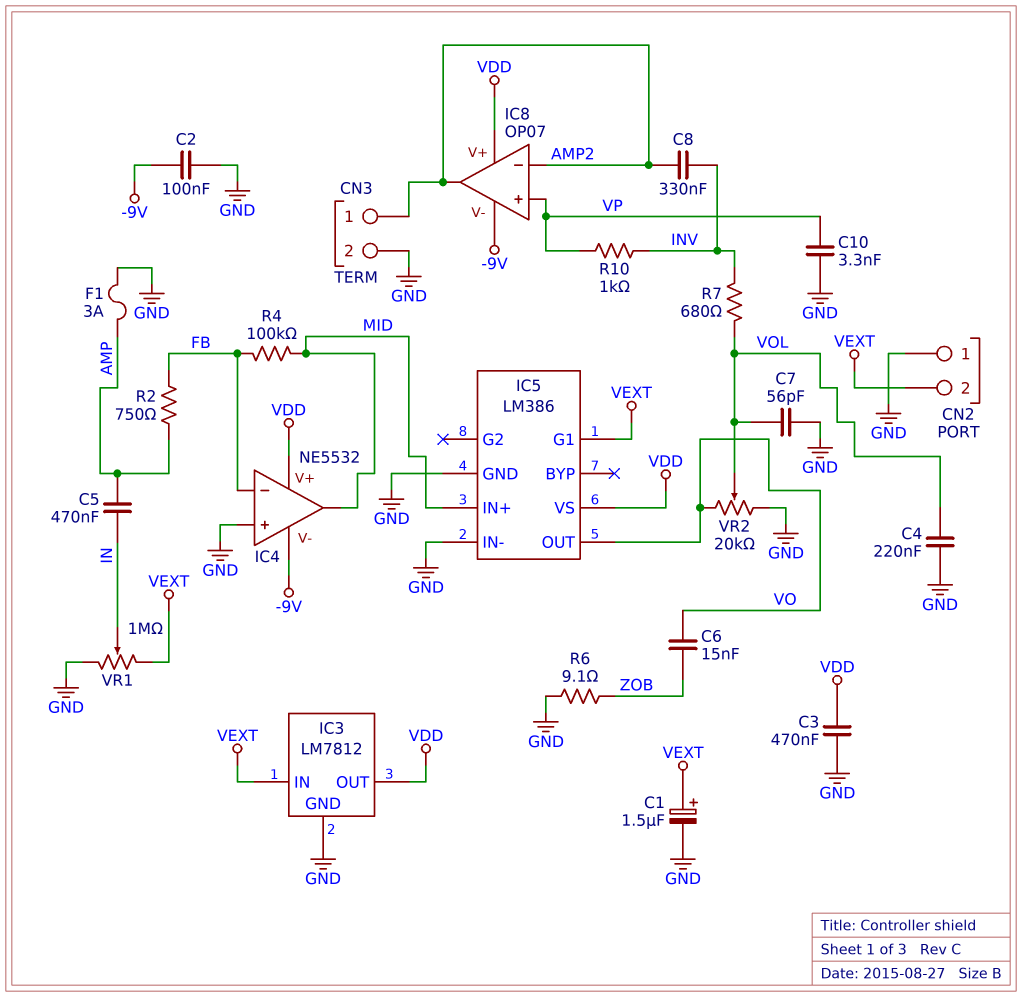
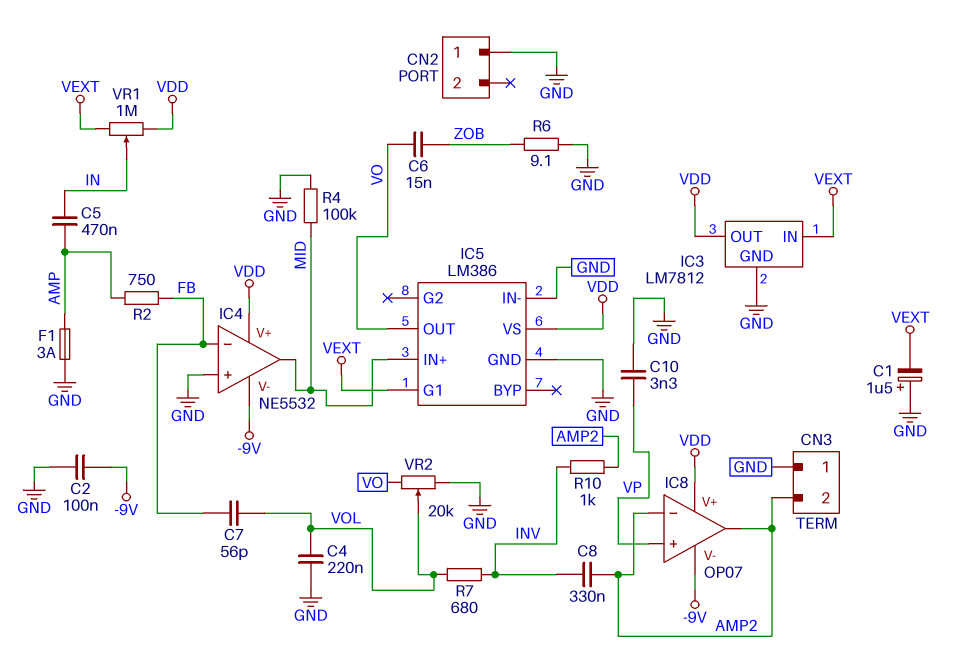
C1: 1.5uF (plus VEXT, minus GND) -> 1.5uF (plus GND, minus VEXT)
C3: 470nF (GND, VDD) -> none
C7: 56pF (GND, VOL) -> 56pF (FB, VOL)
CN2 pin 2: VEXT -> none
CN3 pin 1: AMP2 -> GND
CN3 pin 2: GND -> AMP2
R4: 100k (FB, MID) -> 100k (GND, MID)
R10: 1k (INV, VP) -> 1k (AMP2, INV)
VR1: 1M (GND, VEXT, wiper IN) -> 1M (VDD, VEXT, wiper IN)

